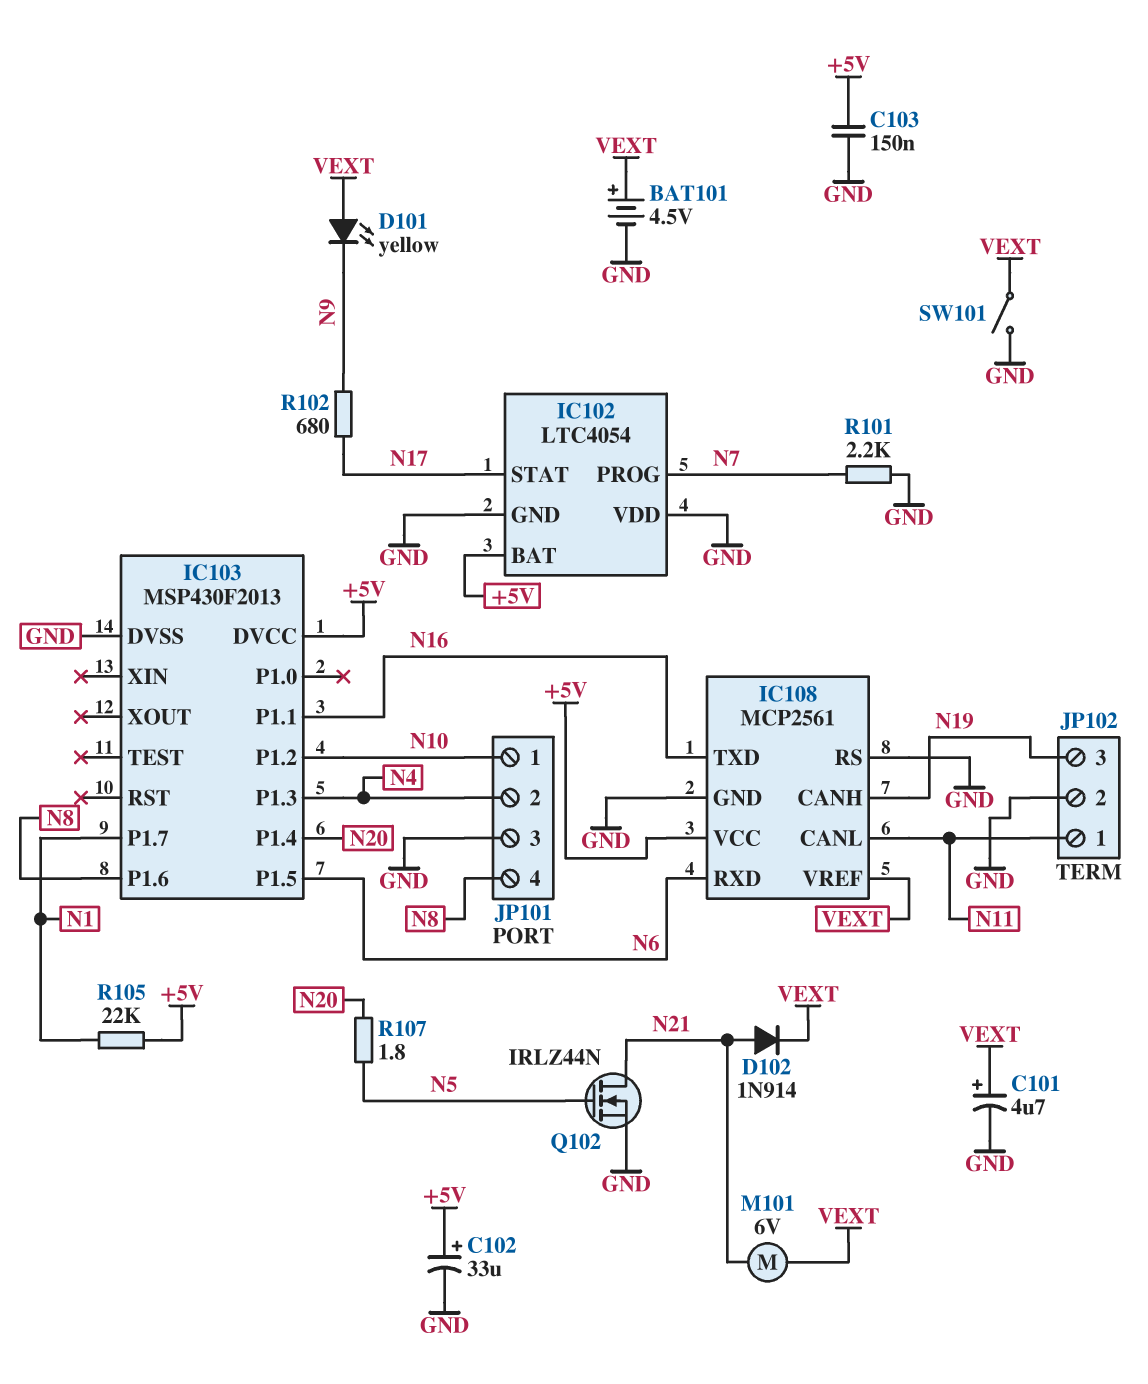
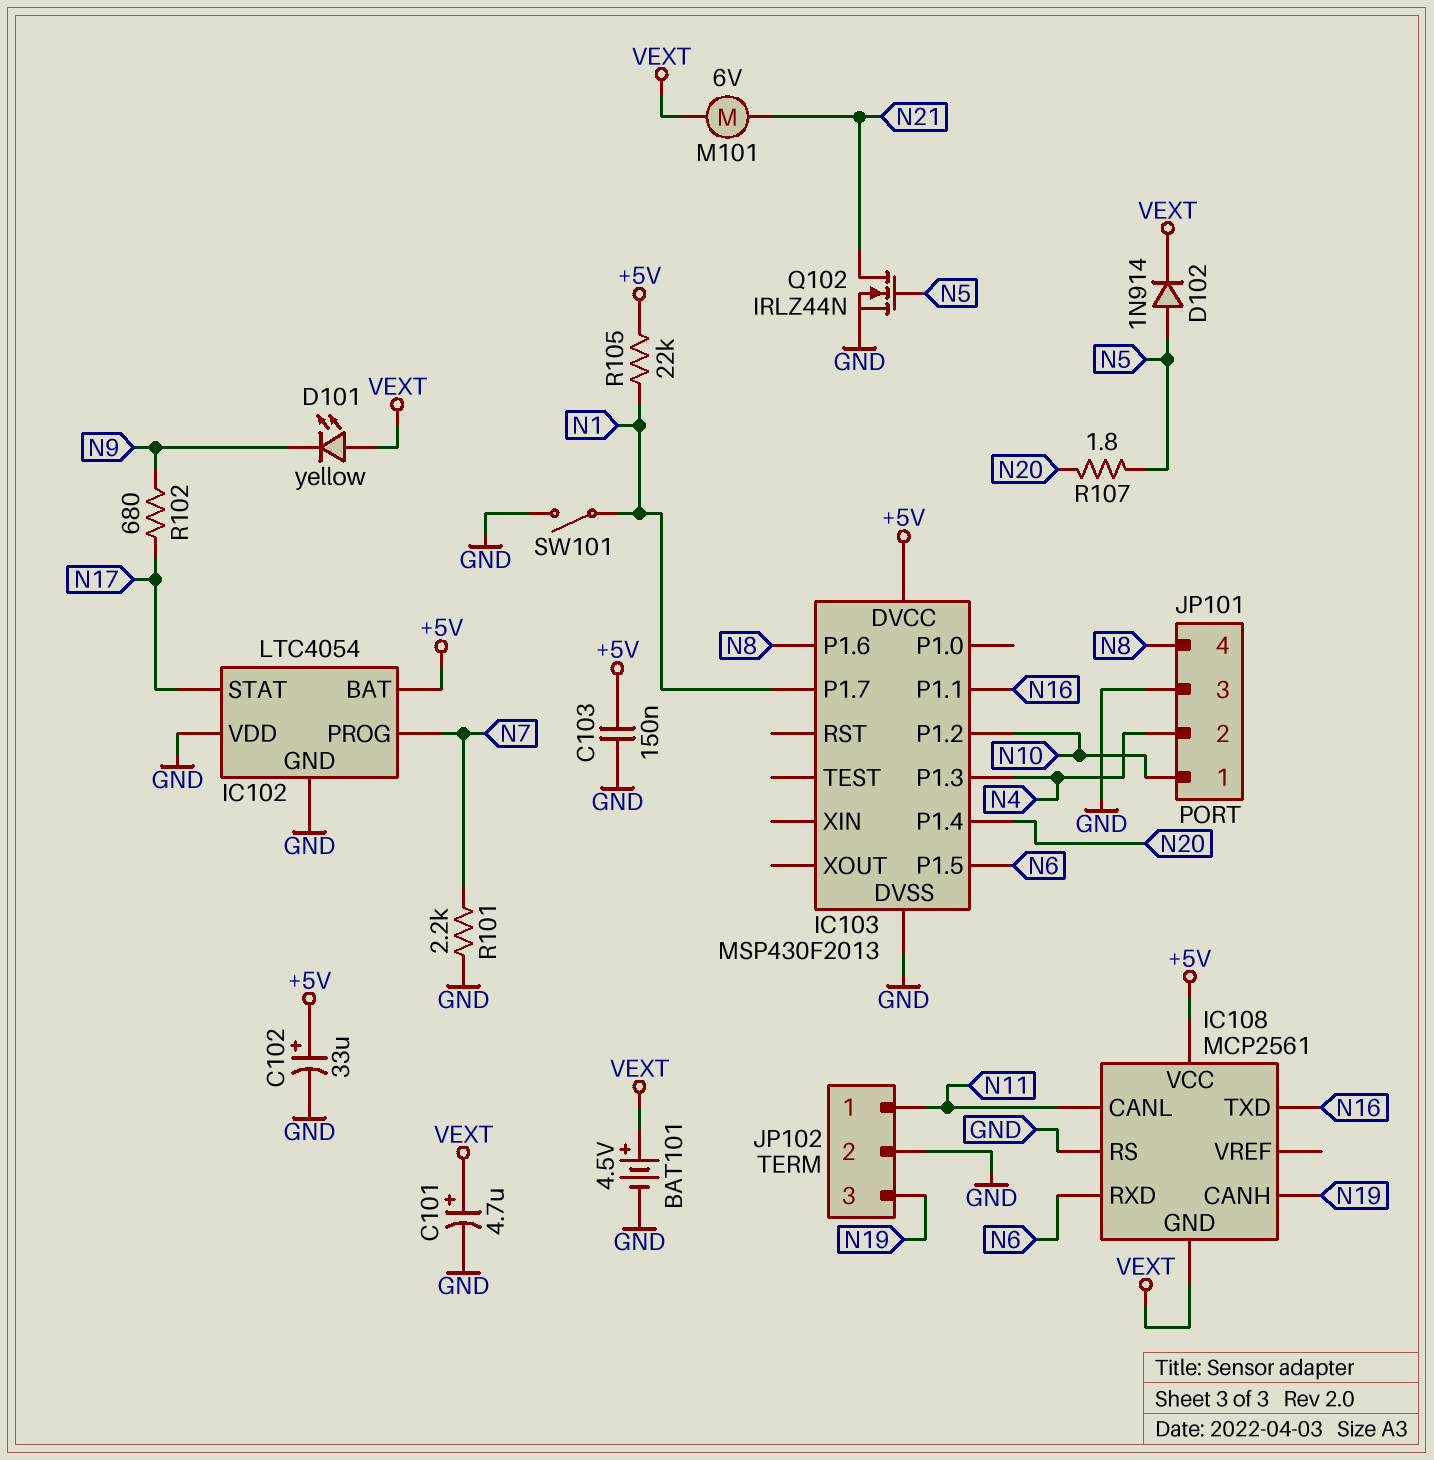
D102: diode 1N914 (A N21, K VEXT) -> diode 1N914 (A N5, K VEXT)
IC108 pin GND: GND -> VEXT
IC108 pin VREF: VEXT -> none
SW101: switch (GND, VEXT) -> switch (GND, N1)

